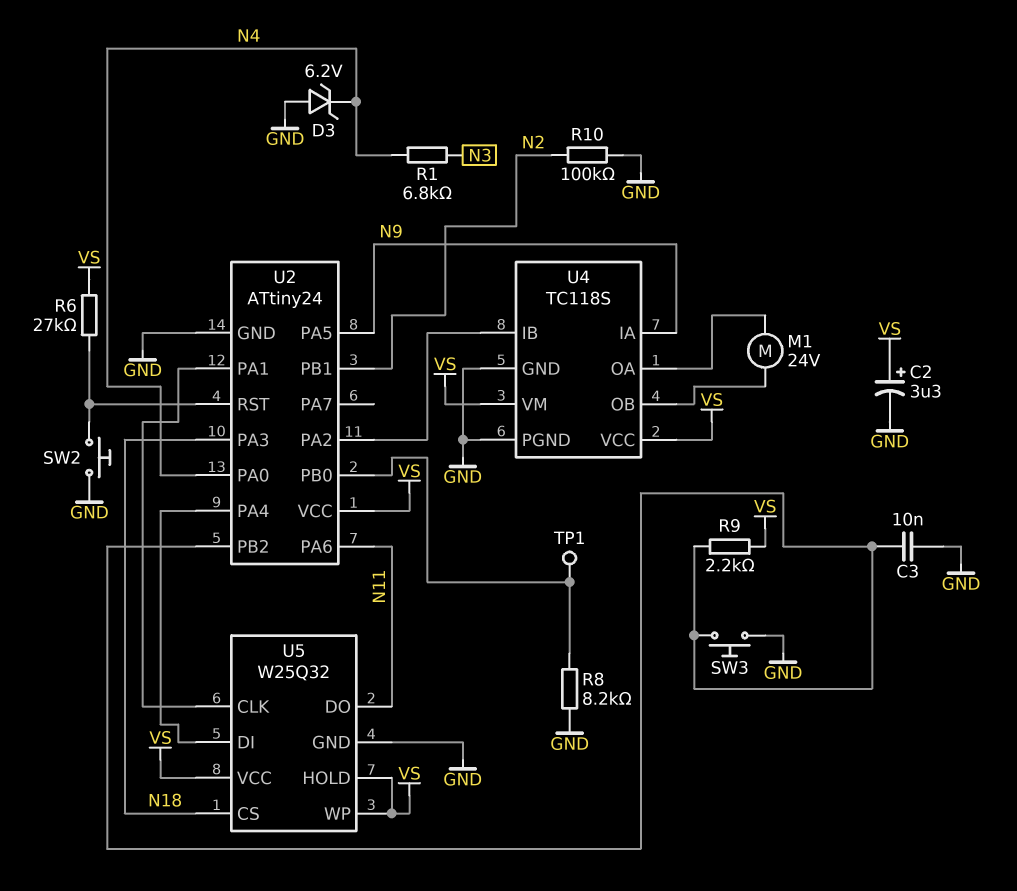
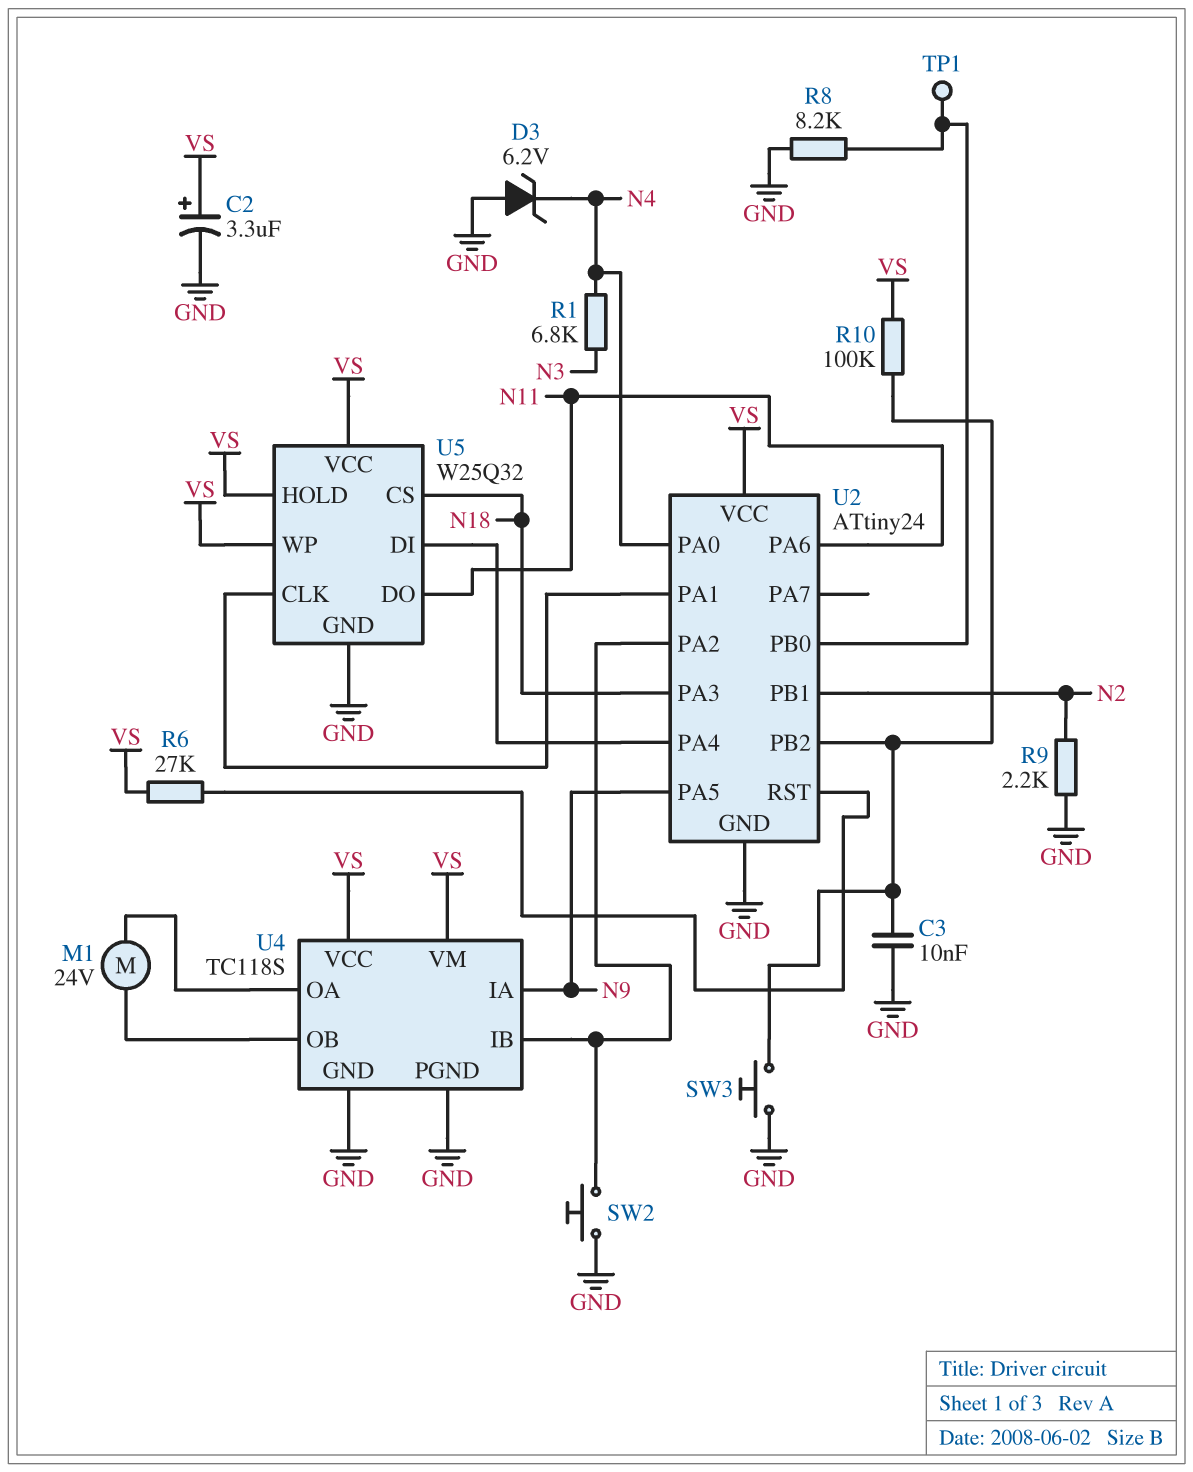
R9: 2.2k (U2/PB2, VS) -> 2.2k (GND, N2)
R10: 100k (GND, N2) -> 100k (U2/PB2, VS)
SW2: button (GND, U2/RST) -> button (GND, U2/PA2)

